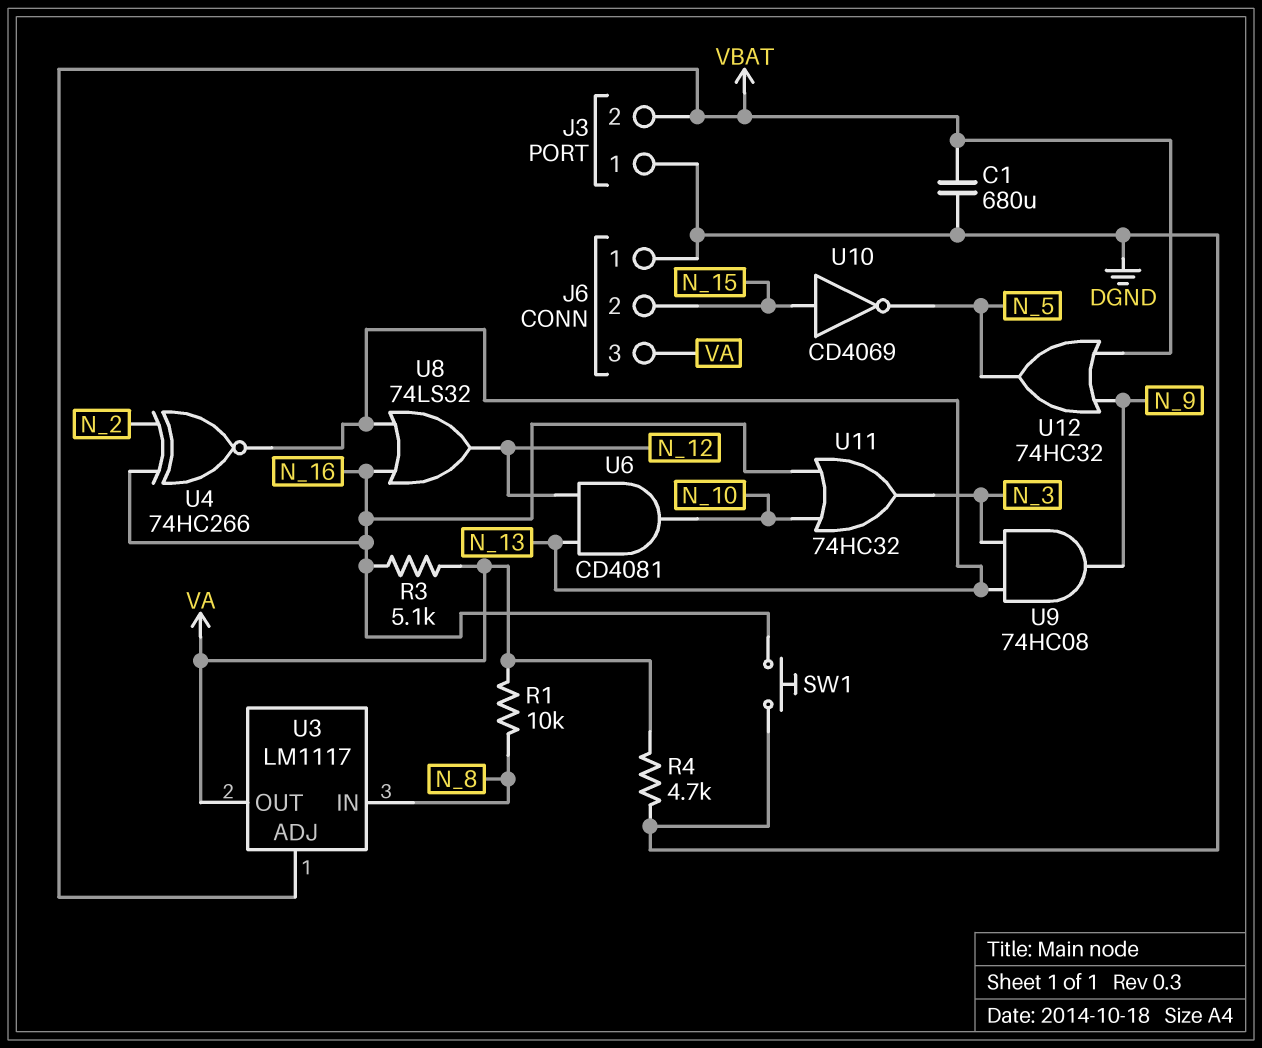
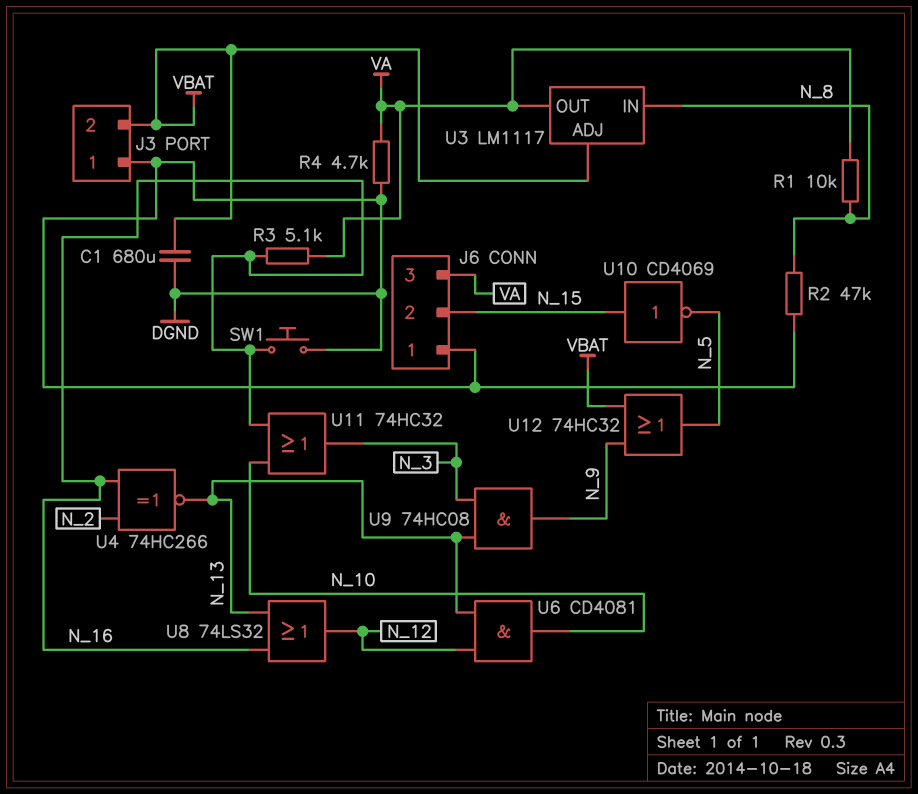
R2: none -> 47k (DGND, N_8)

